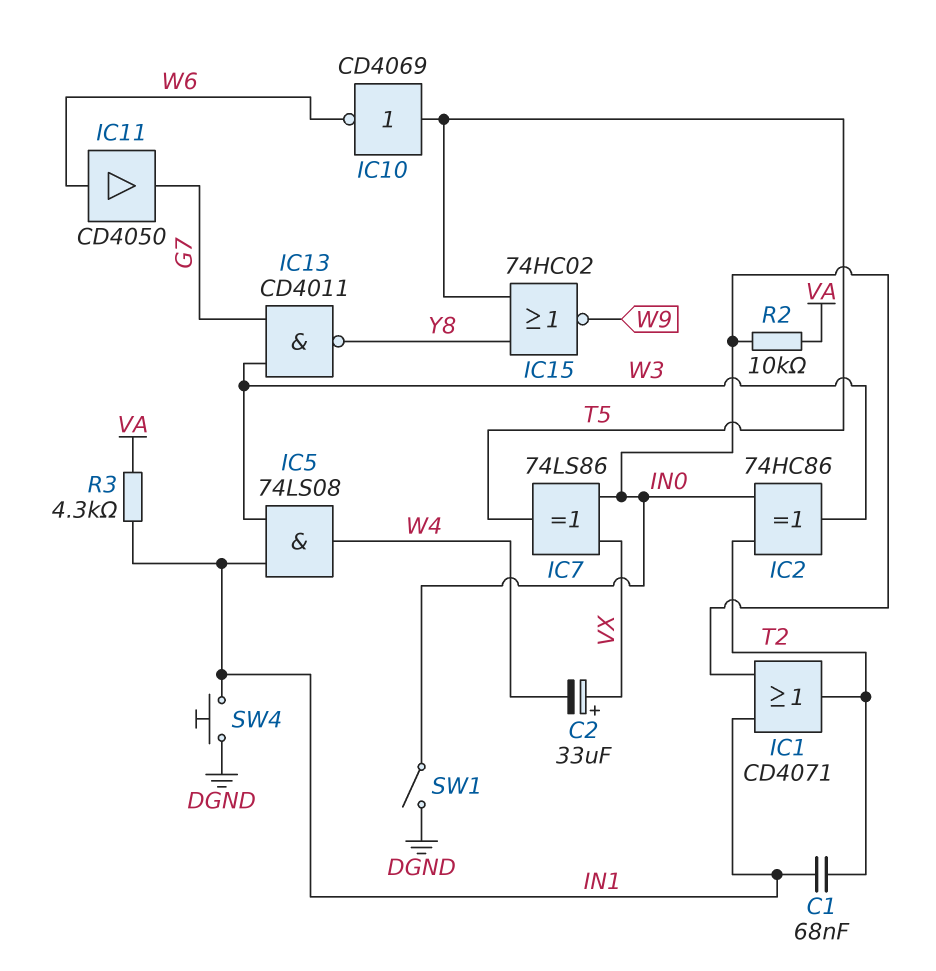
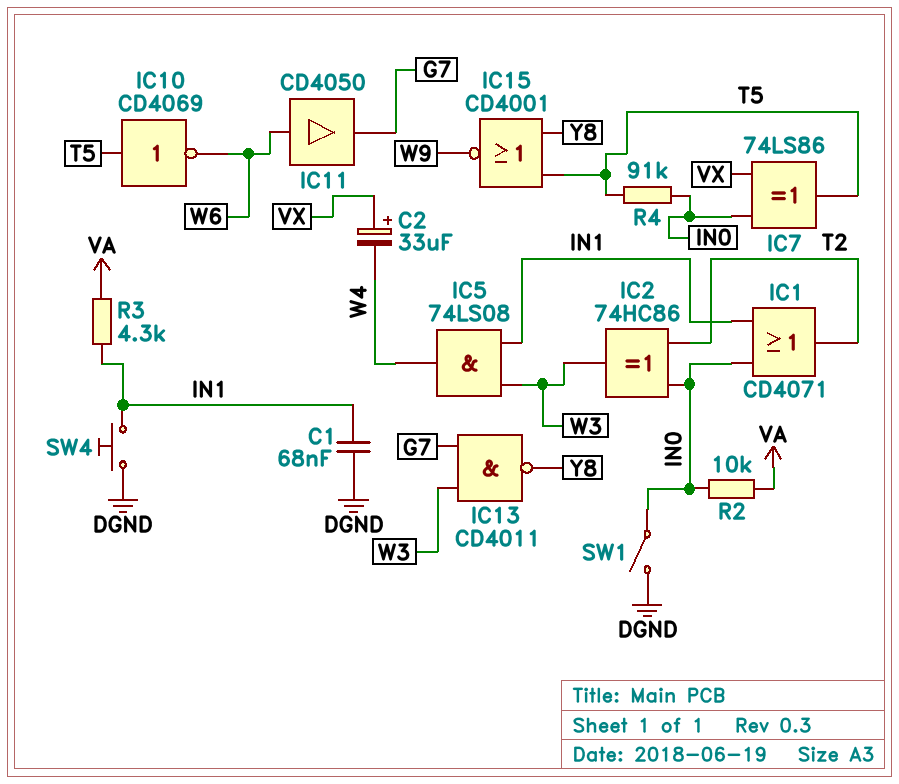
C1: 68nF (IN1, T2) -> 68nF (DGND, IN1)
IC15: NOR 74HC02 (in T5, in Y8, out W9) -> NOR CD4001 (in T5, in Y8, out W9)
R4: none -> 91k (IN0, T5)

